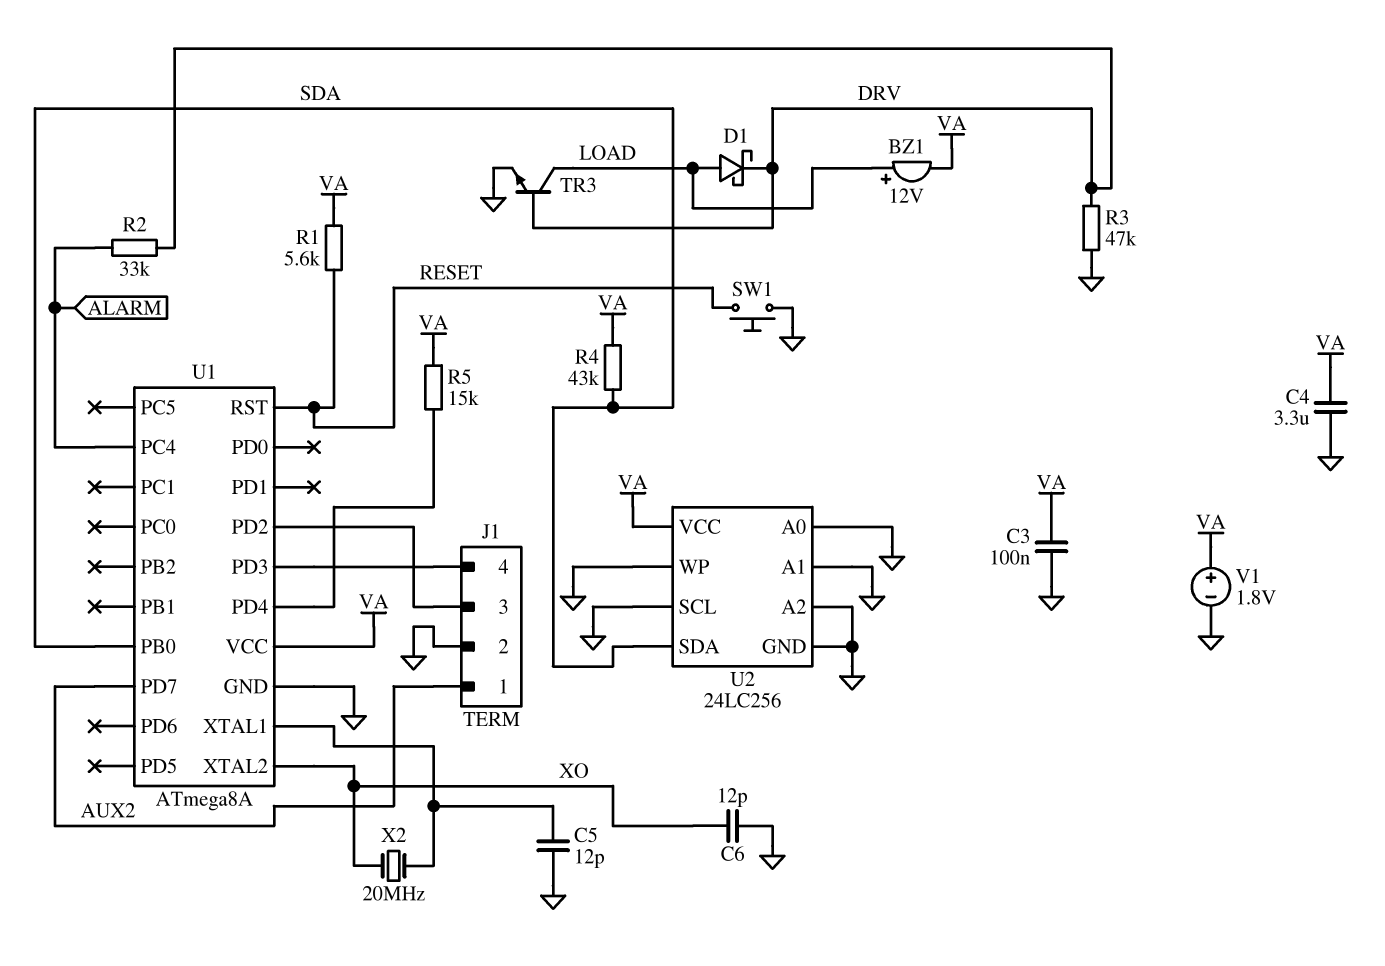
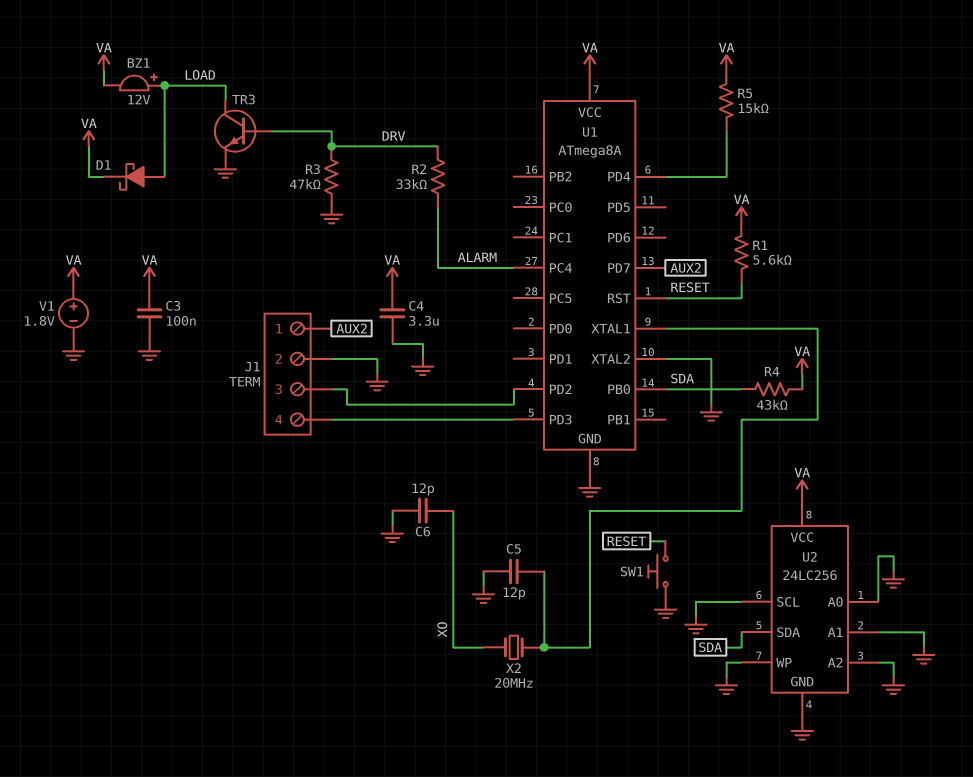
D1: schottky (A LOAD, K DRV) -> schottky (A LOAD, K VA)
U1 pin XTAL2: XO -> GND

